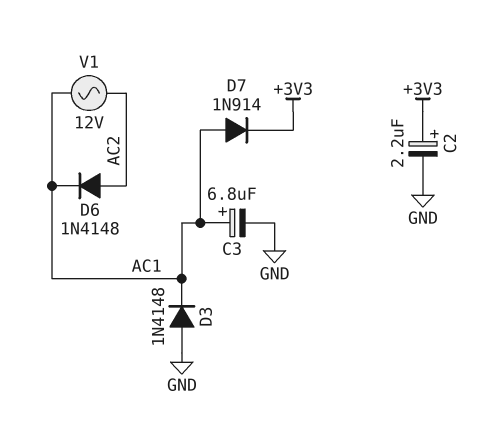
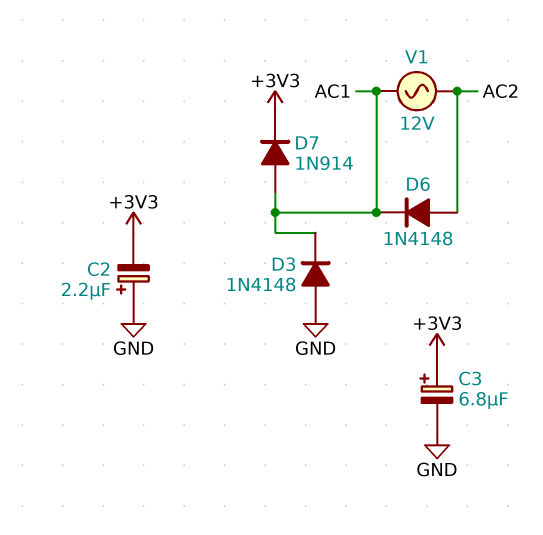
C2: 2.2uF (plus +3V3, minus GND) -> 2.2uF (plus GND, minus +3V3)
C3: 6.8uF (plus AC1, minus GND) -> 6.8uF (plus +3V3, minus GND)

